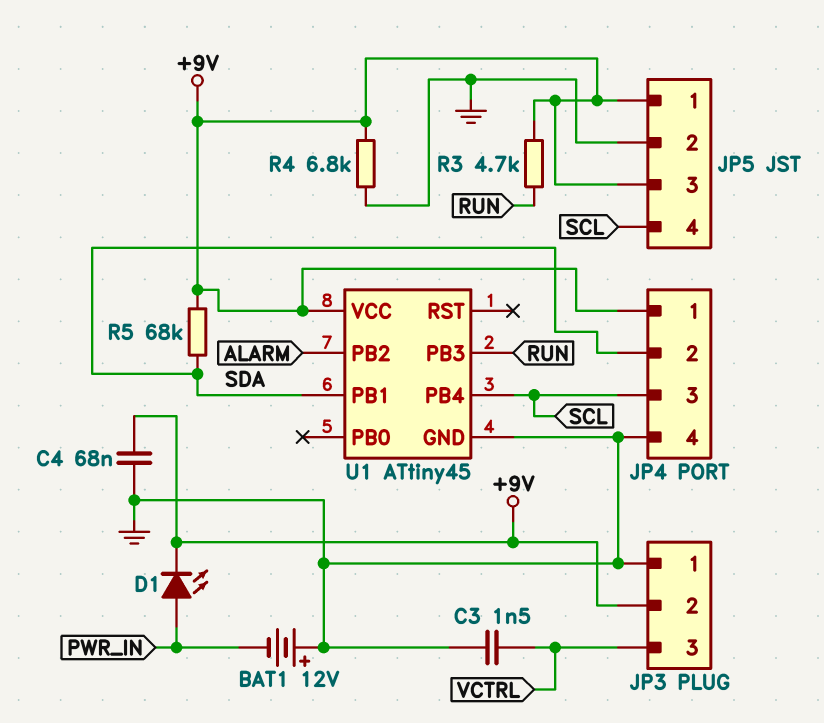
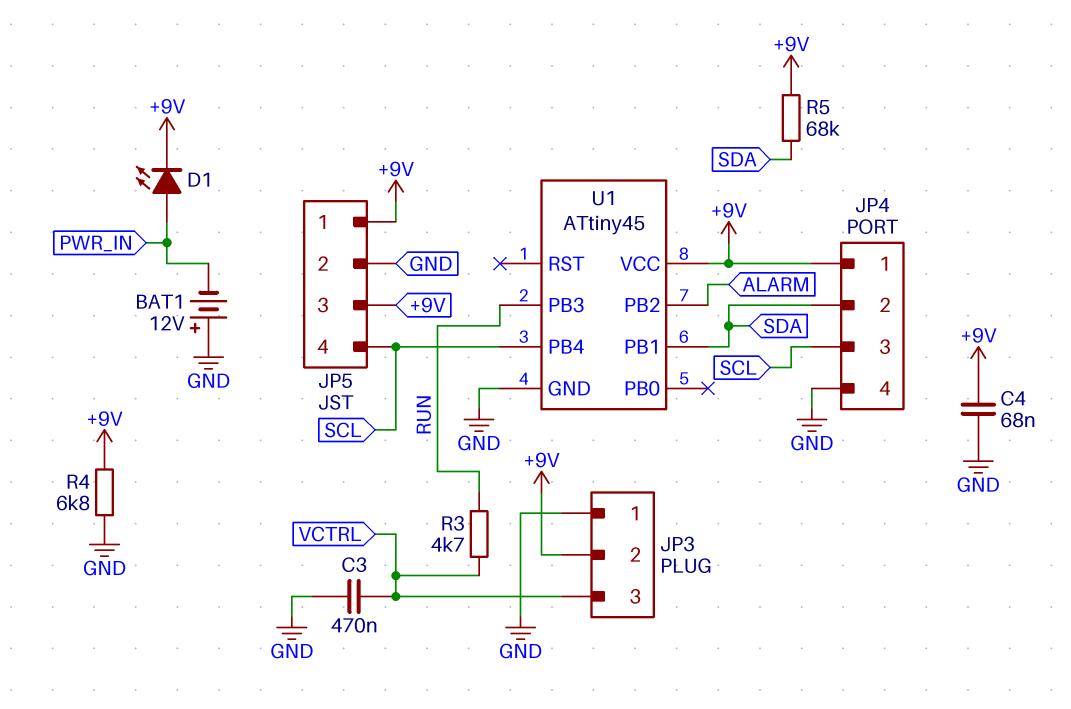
C3: 1.5nF (GND, VCTRL) -> 470nF (GND, VCTRL)
R3: 4.7k (+9V, RUN) -> 4.7k (RUN, VCTRL)

